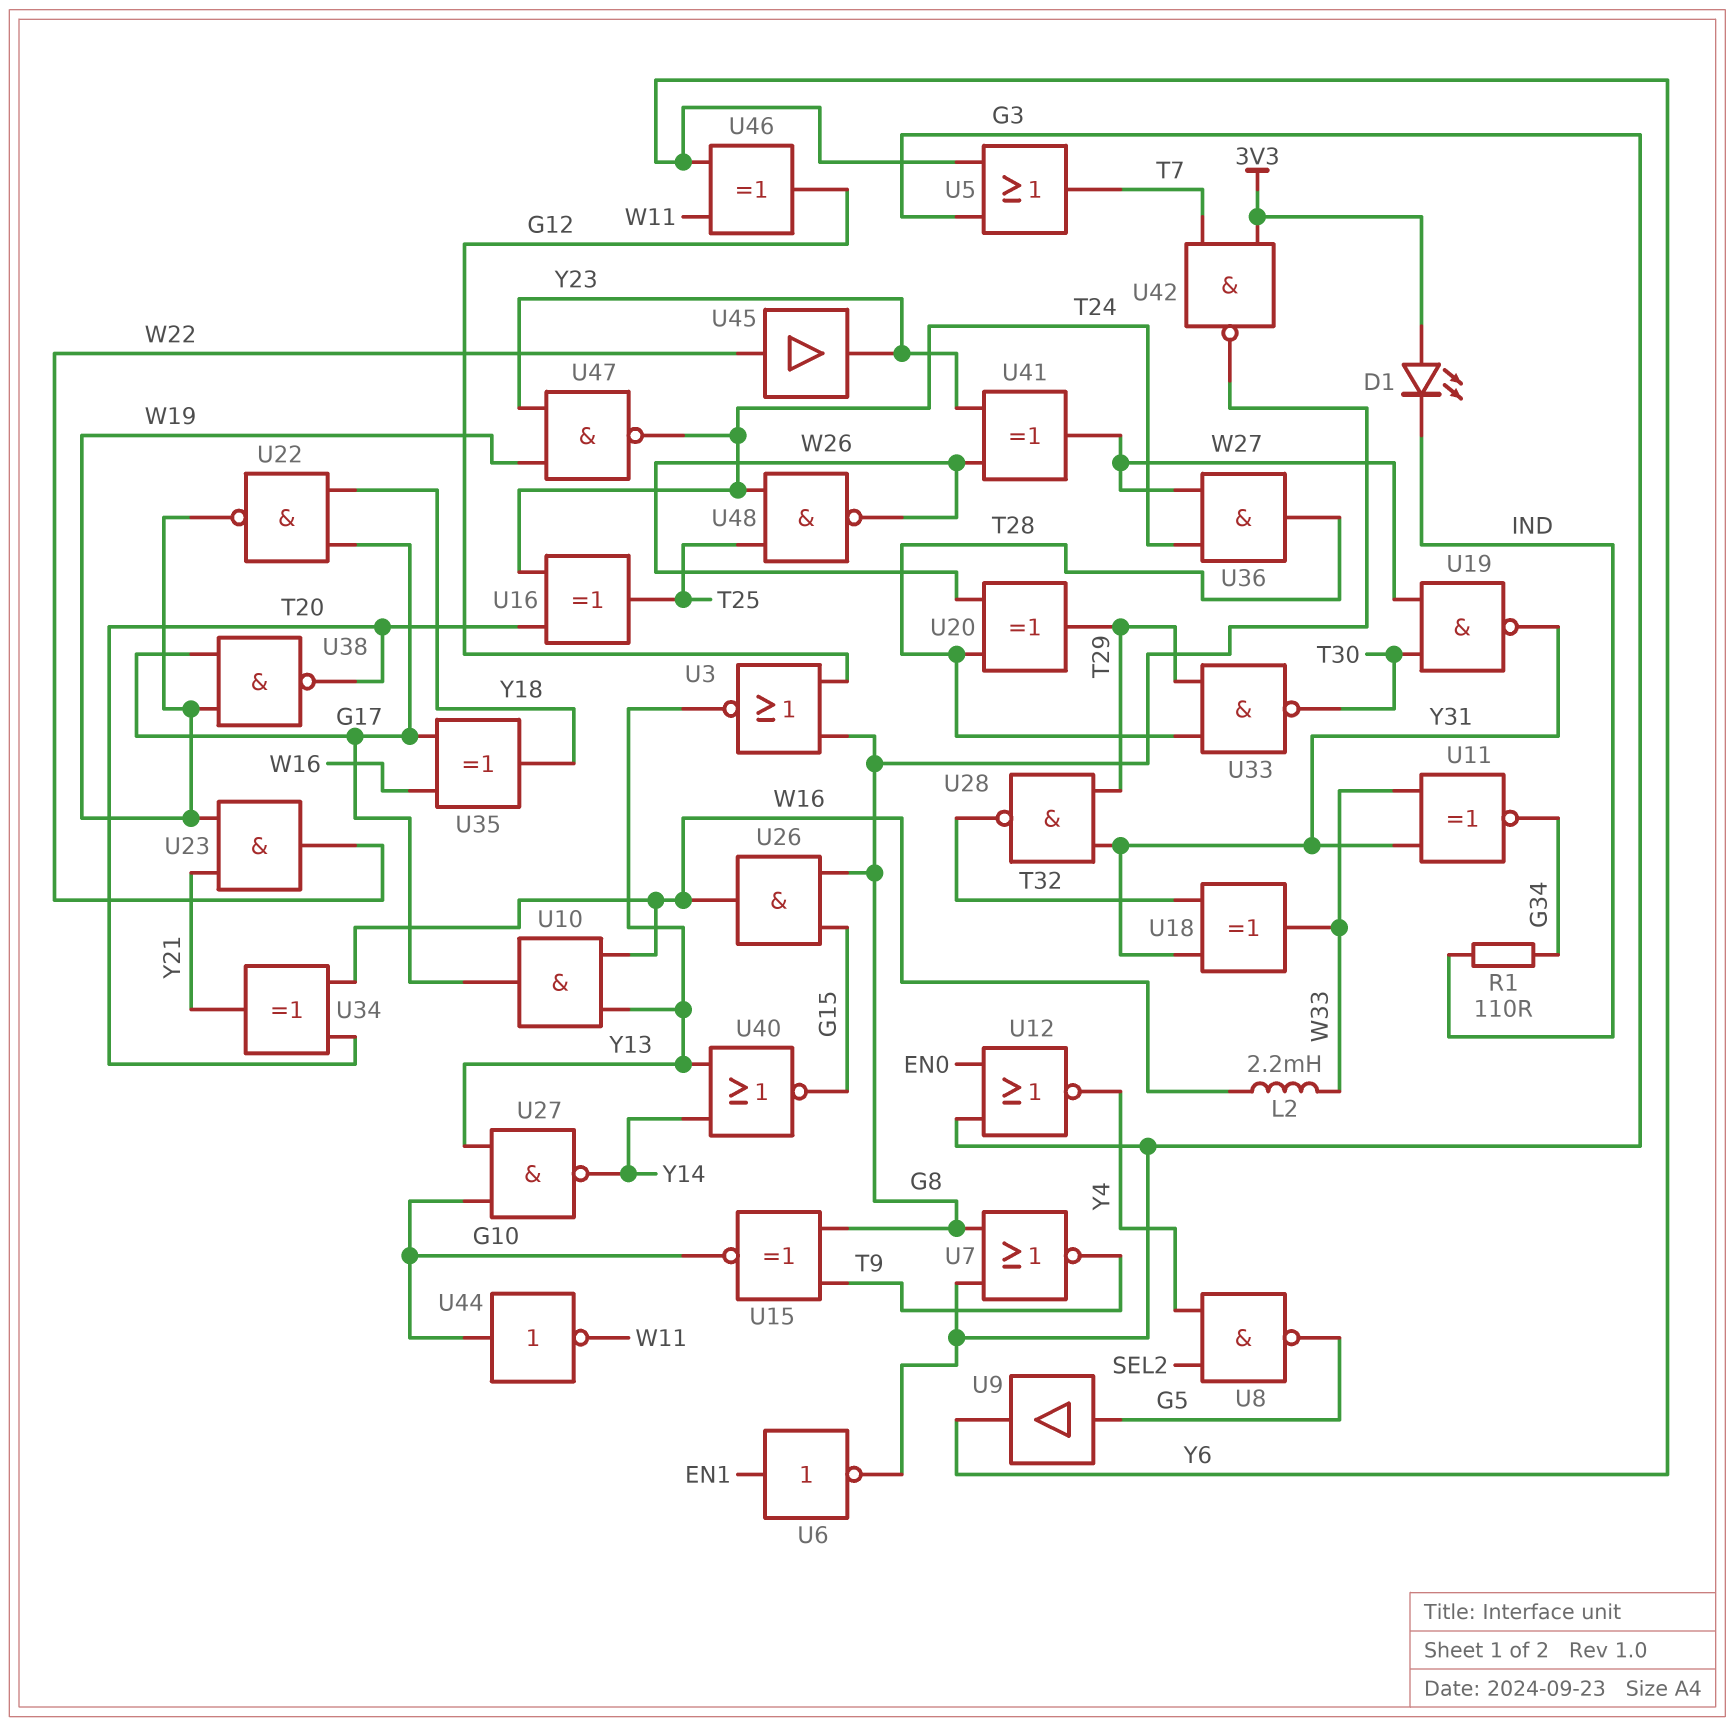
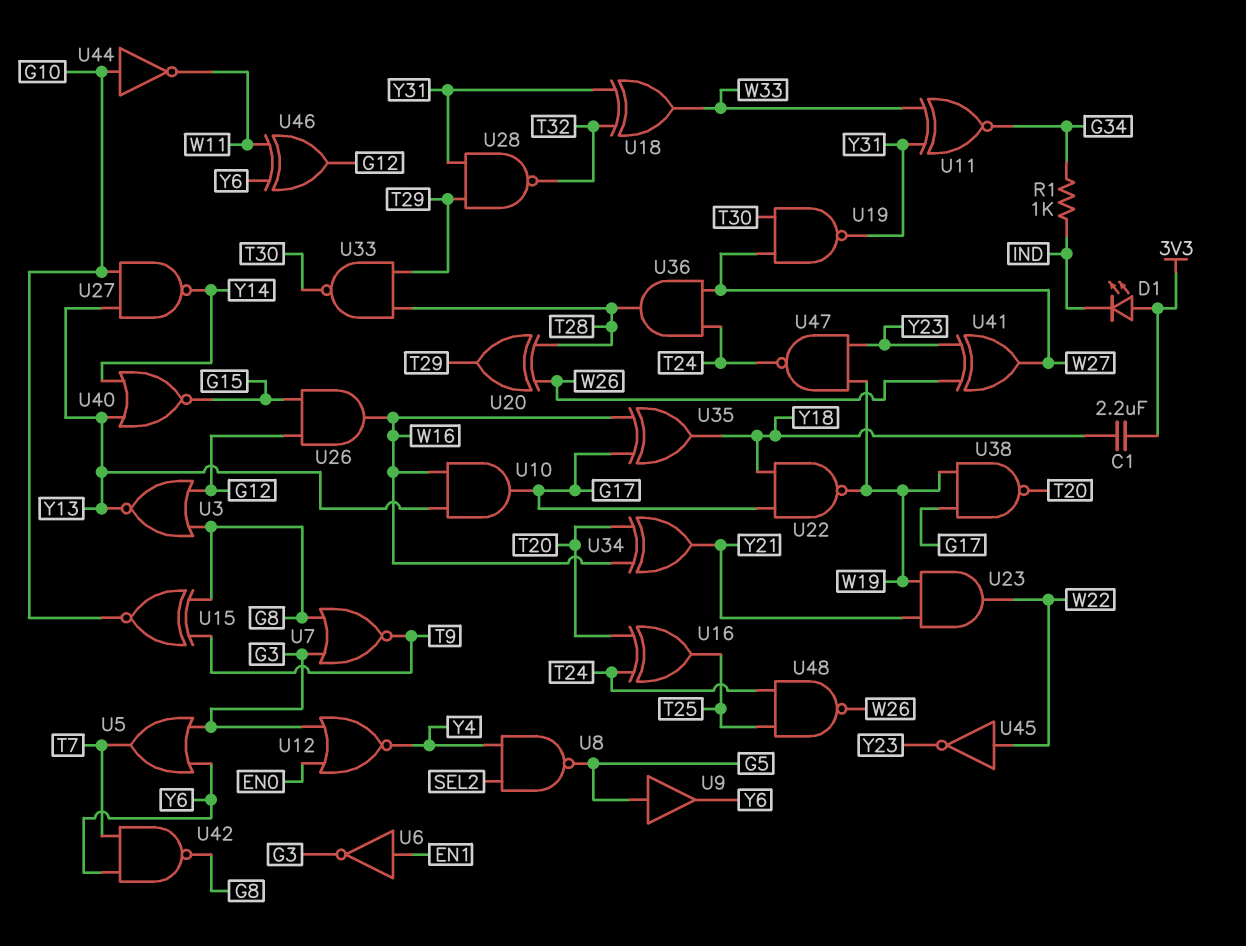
C1: none -> 2.2uF (3V3, Y18)
L2: 2.2mH (W16, W33) -> none
R1: 110 (G34, IND) -> 1k (G34, IND)
U26: AND (in G8, in G15, out W16) -> AND (in G12, in G15, out W16)
U42: NAND (in 3V3, in T7, out G8) -> NAND (in T7, in Y6, out G8)
U45: buffer (in W22, out Y23) -> NOT (in W22, out Y23)

